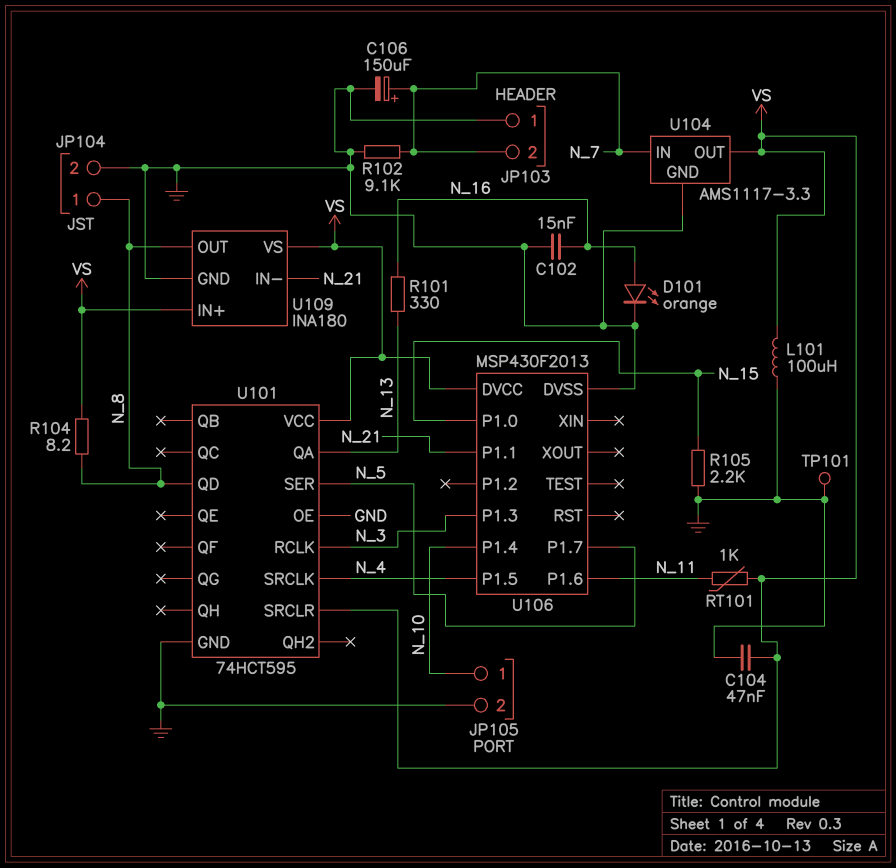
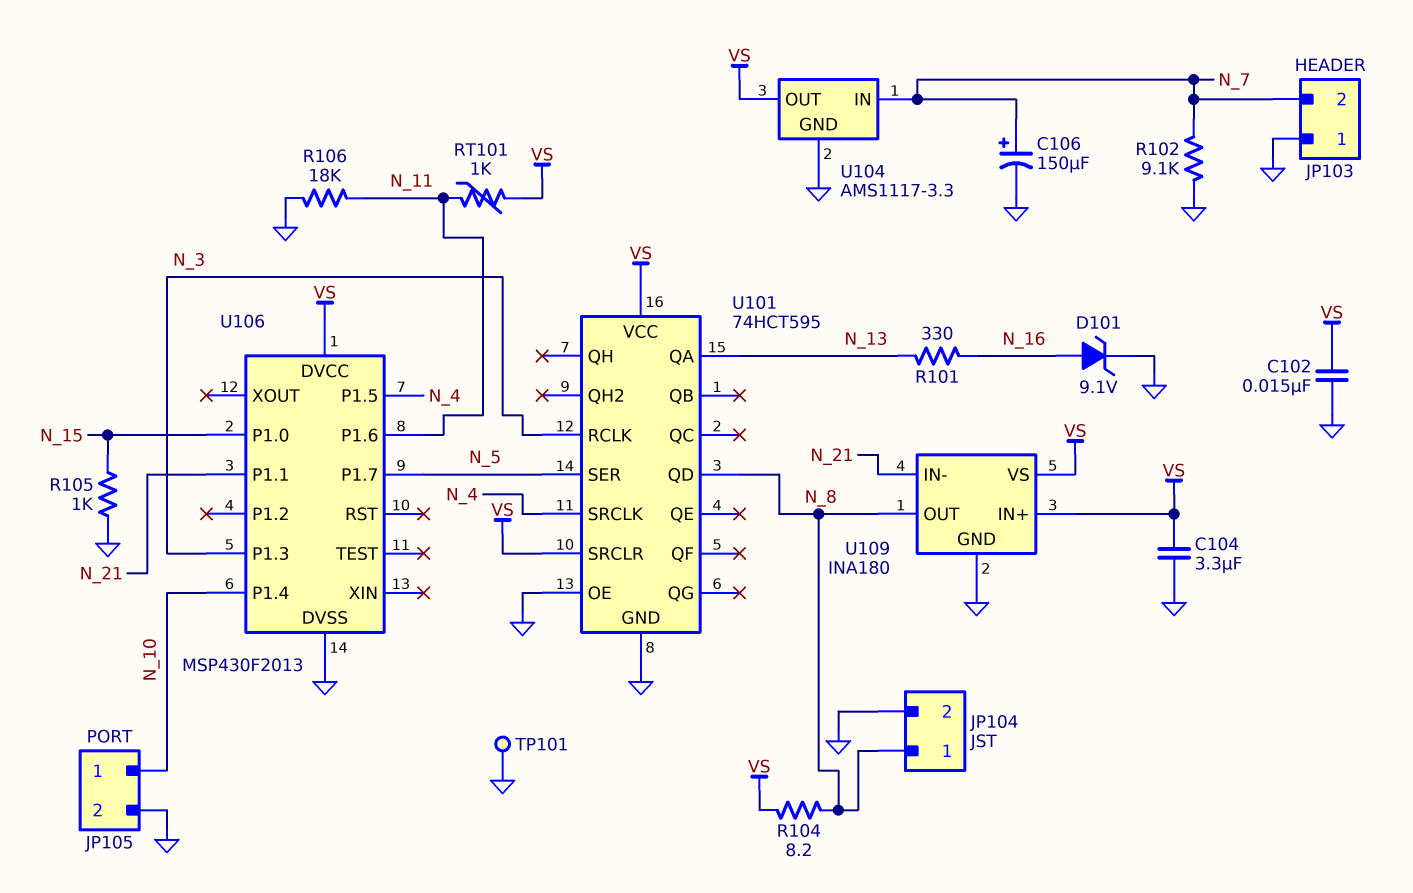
C102: 15nF (GND, N_16) -> 15nF (GND, VS)
C104: 47nF (GND, VS) -> 3.3uF (GND, VS)
D101: LED orange (A N_16, K GND) -> zener 9.1V (A N_16, K GND)
L101: 100uH (GND, VS) -> none
R105: 2.2k (GND, N_15) -> 1k (GND, N_15)
R106: none -> 18k (GND, N_11)

